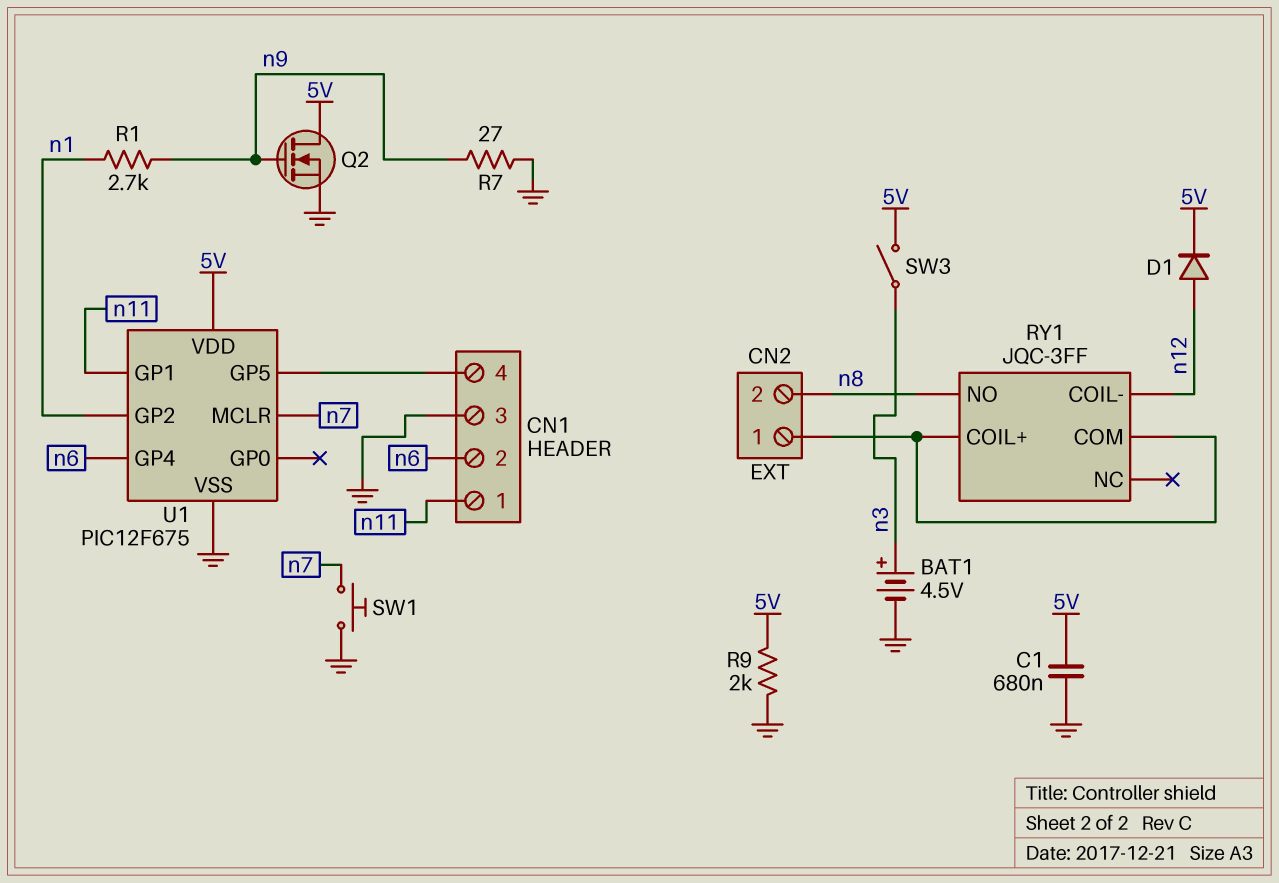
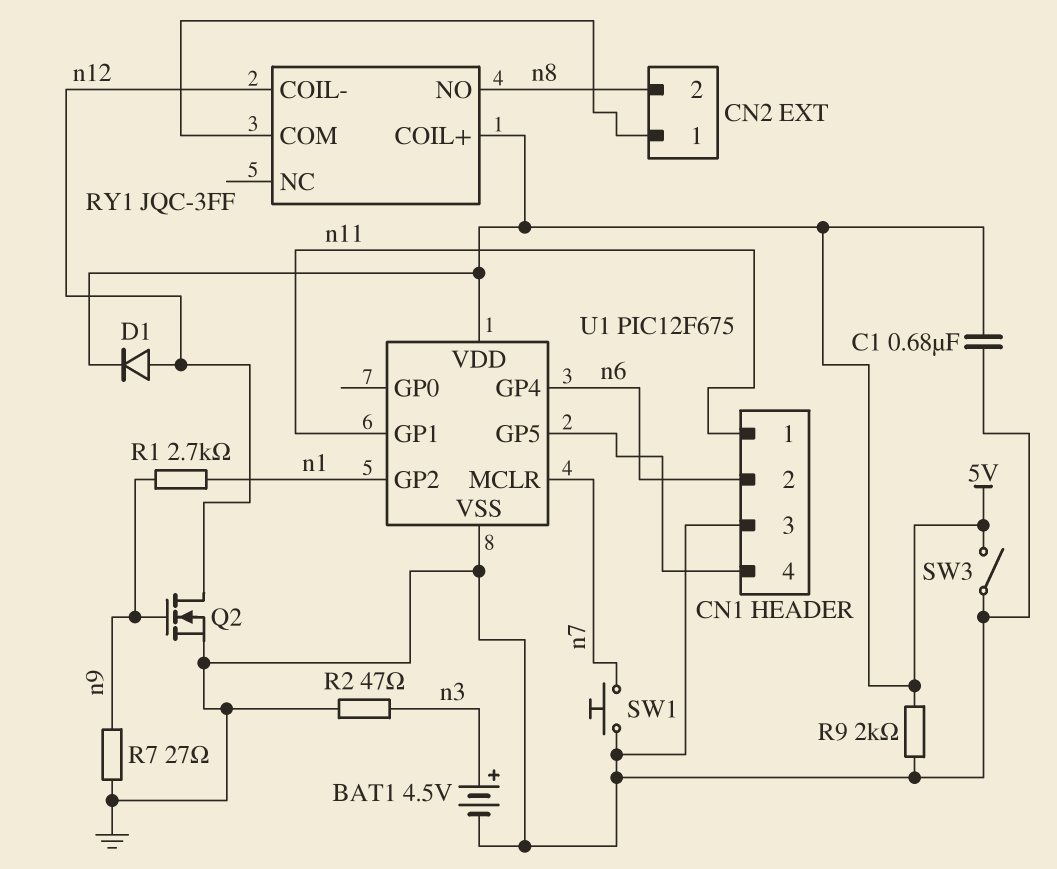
Q2: NMOS (G n9, D 5V, S GND) -> NMOS (G n9, D n12, S GND)
R2: none -> 47 (GND, n3)
RY1 pin COIL+: CN2/1 -> 5V
SW3: switch (5V, n3) -> switch (5V, GND)

